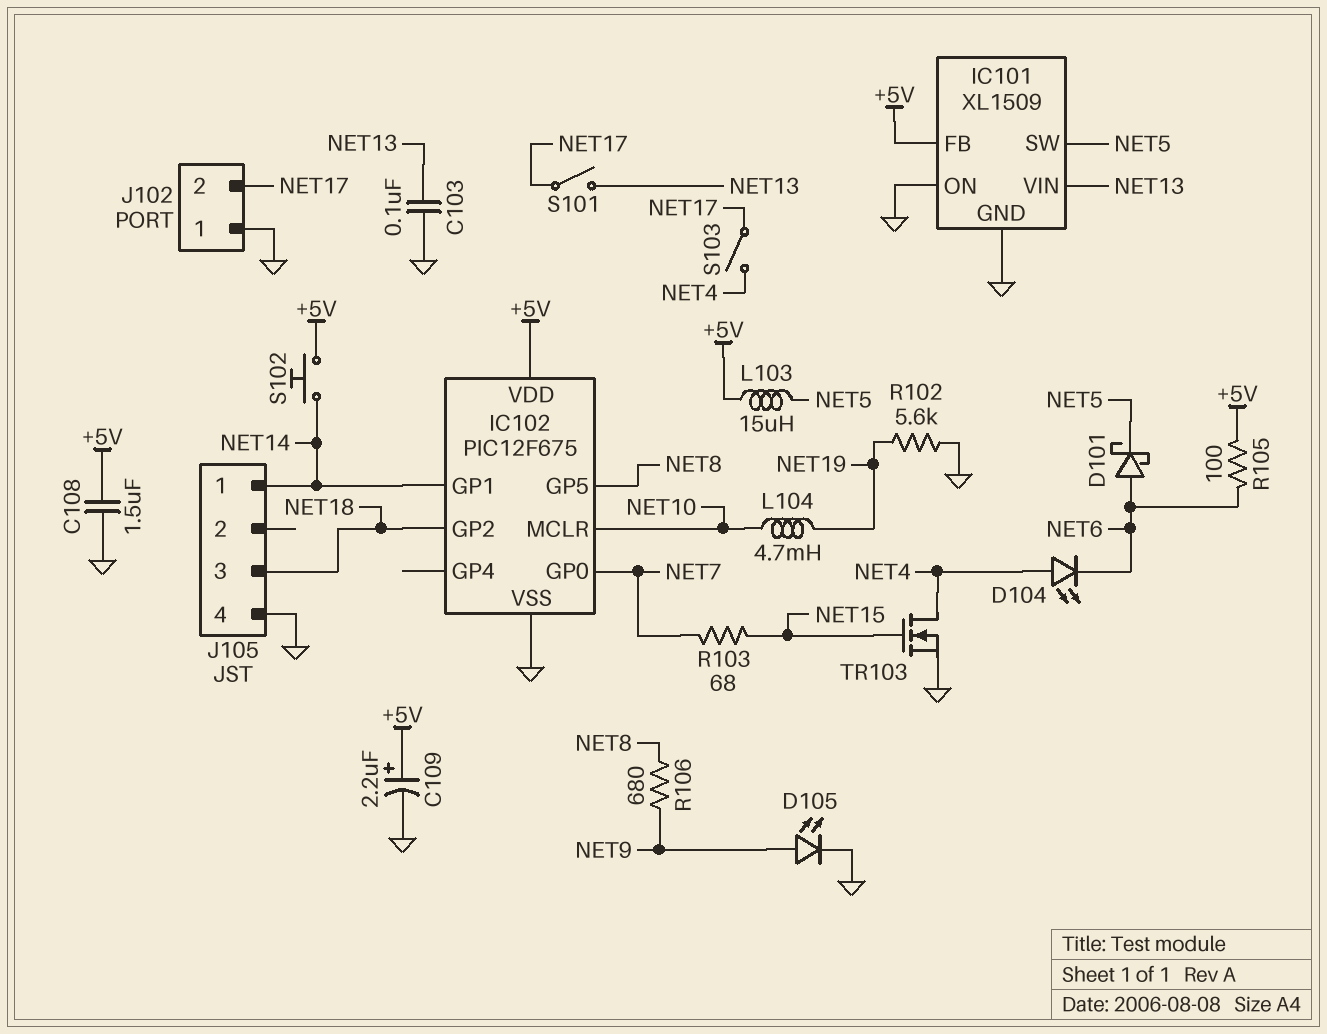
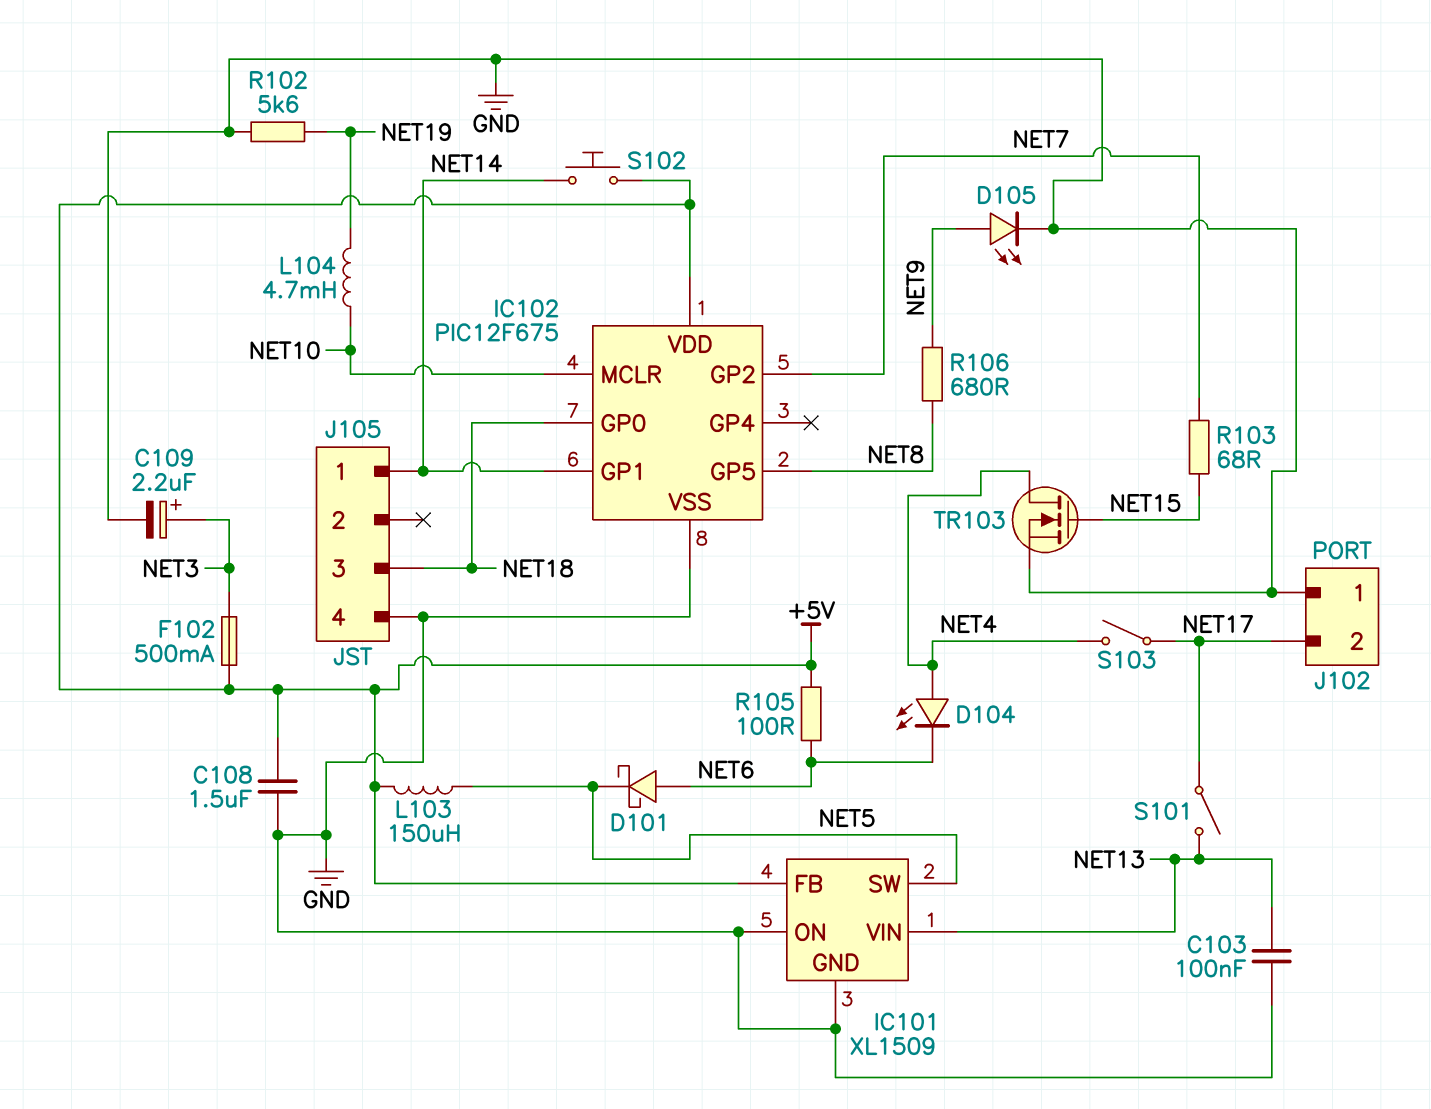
C109: 2.2uF (plus +5V, minus GND) -> 2.2uF (plus NET3, minus GND)
F102: none -> 500mA (+5V, NET3)
IC102 pin GP0: NET7 -> NET18
IC102 pin GP2: NET18 -> NET7
L103: 15uH (+5V, NET5) -> 150uH (+5V, NET5)

